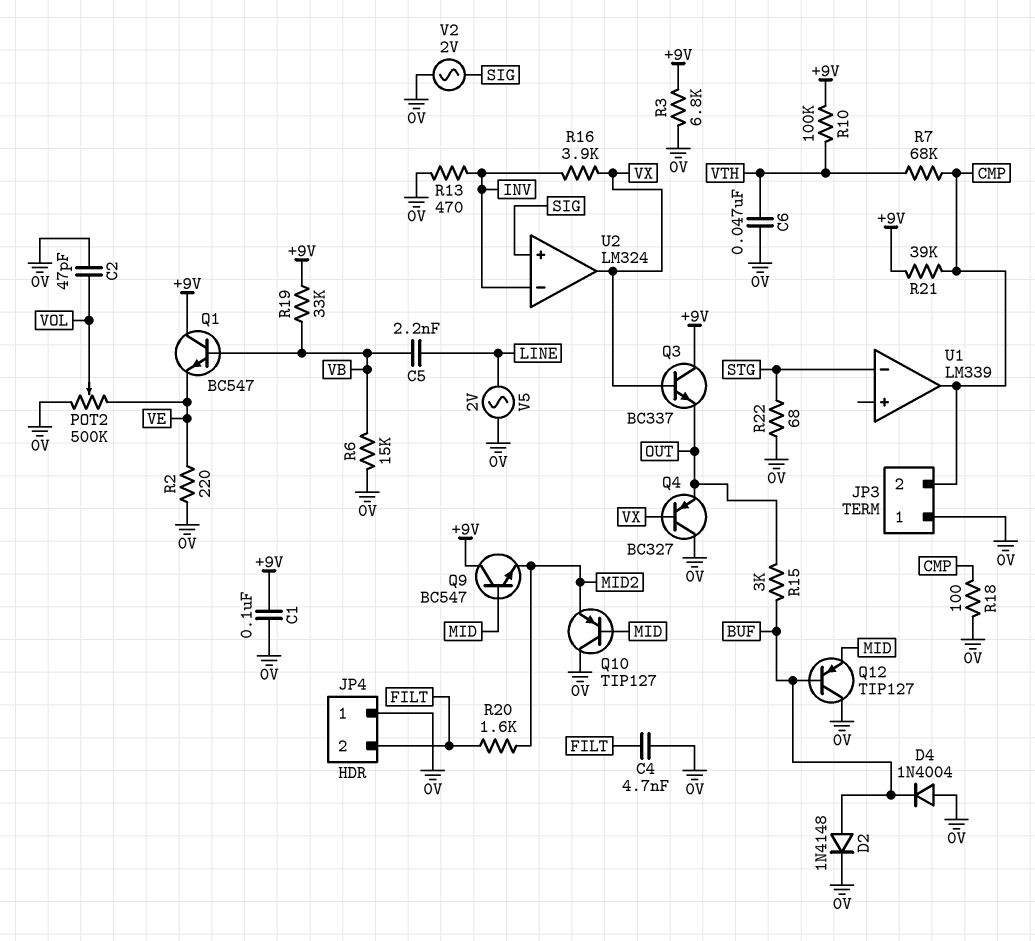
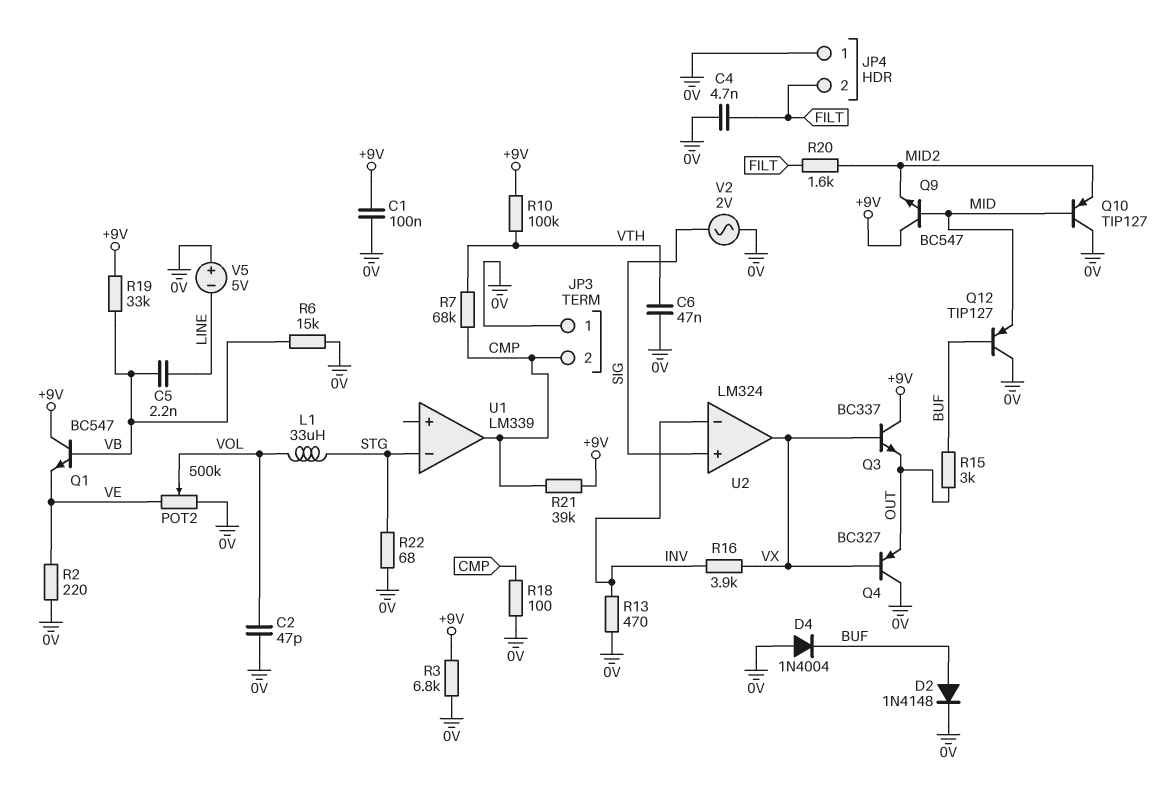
L1: none -> 33uH (STG, VOL)
V5: AC 2V (0V, LINE) -> 5V (plus 0V, minus LINE)

